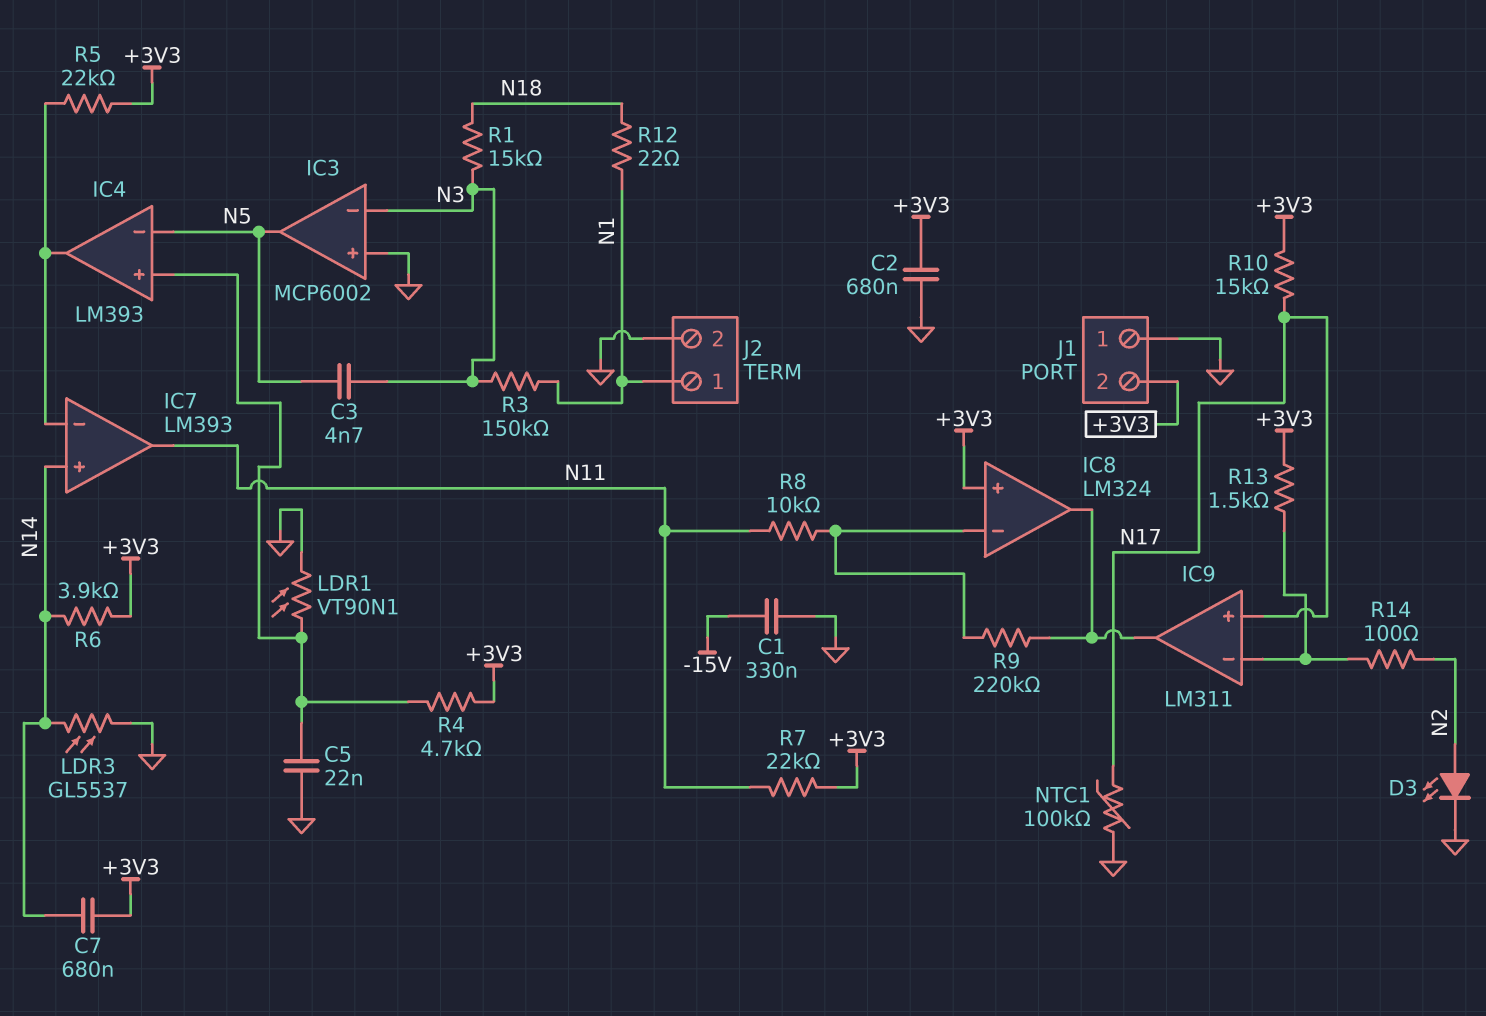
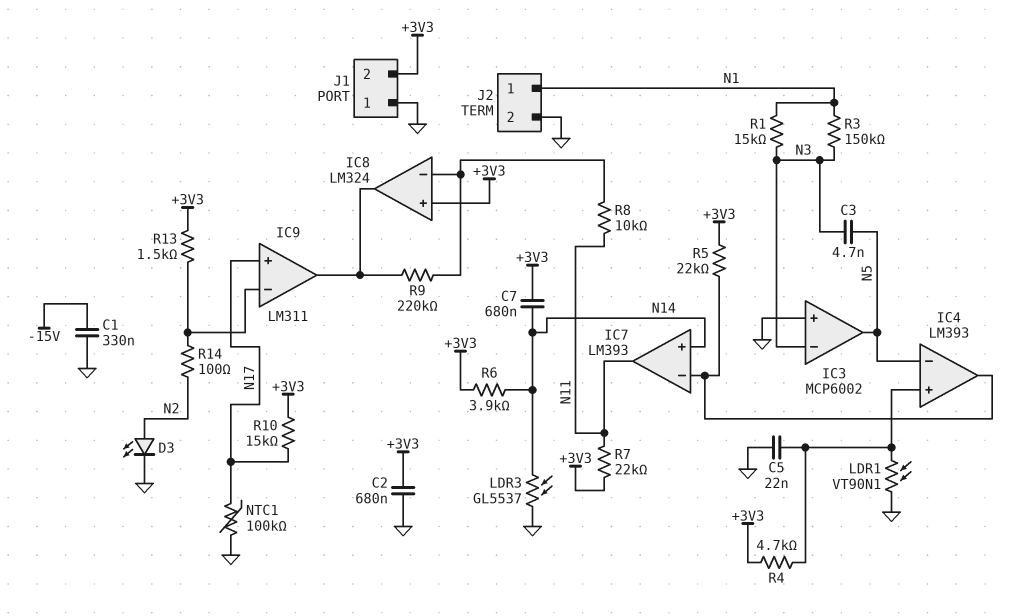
R1: 15k (N3, N18) -> 15k (N1, N3)
R12: 22 (N1, N18) -> none

